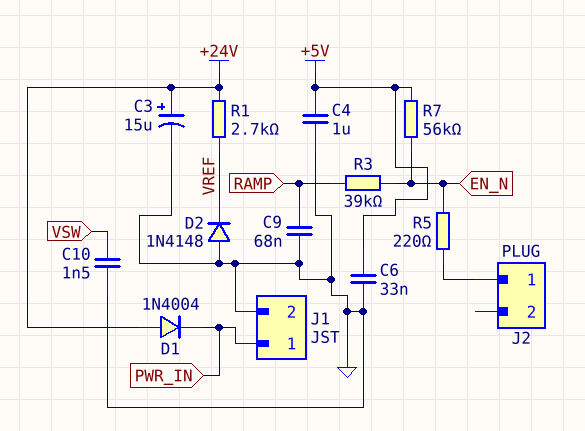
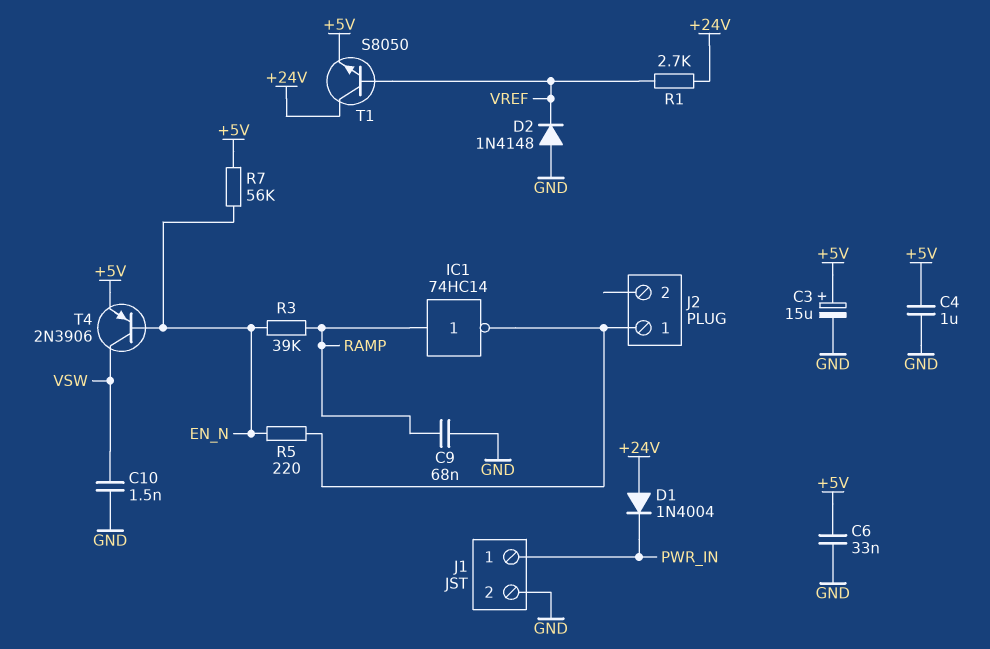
C3: 15uF (plus +24V, minus GND) -> 15uF (plus +5V, minus GND)
IC1: none -> NOT 74HC14 (in RAMP, out J2/1)
T1: none -> NPN S8050 (B VREF, C +24V, E +5V)
T4: none -> PNP 2N3906 (B EN_N, C VSW, E +5V)

